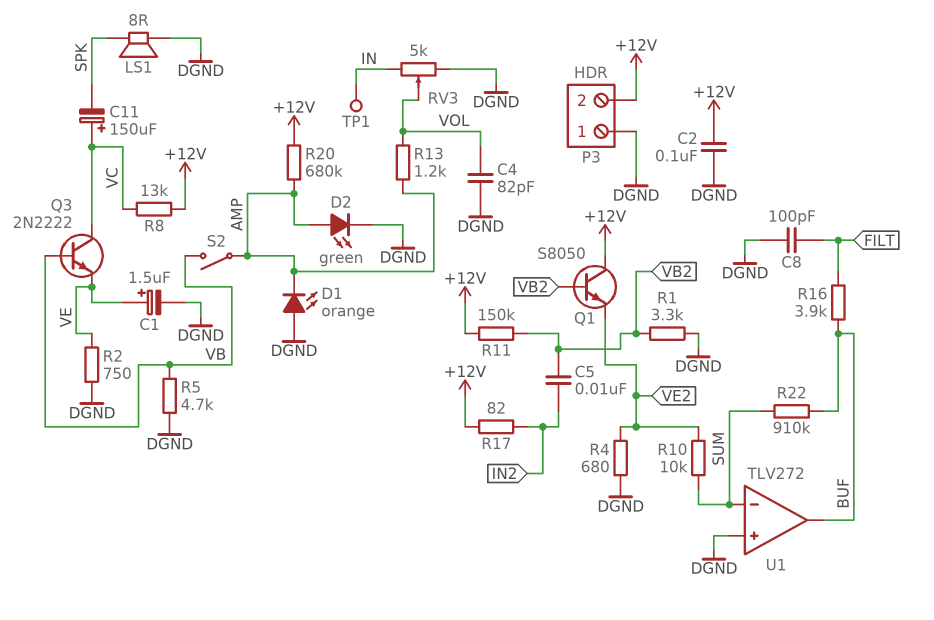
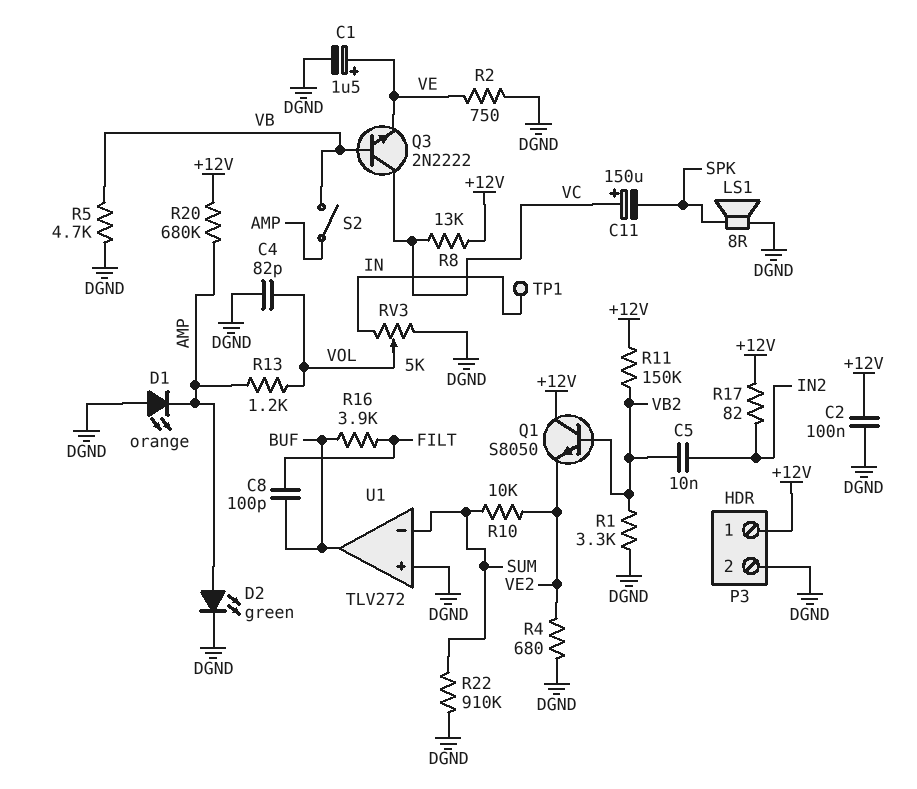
C8: 100pF (DGND, FILT) -> 100pF (BUF, FILT)
P3 pin 1: DGND -> +12V
P3 pin 2: +12V -> DGND
R22: 910k (BUF, SUM) -> 910k (DGND, SUM)

